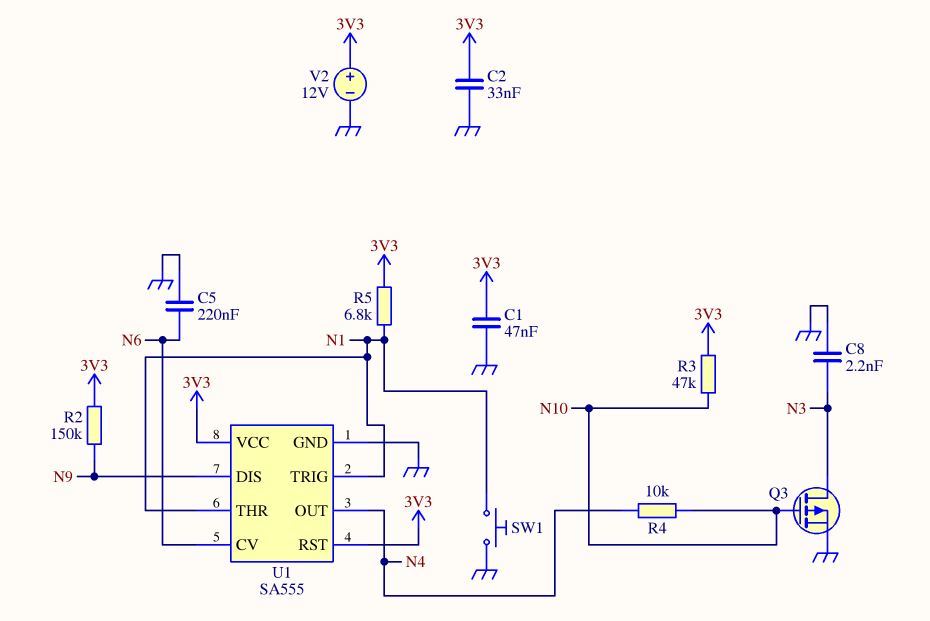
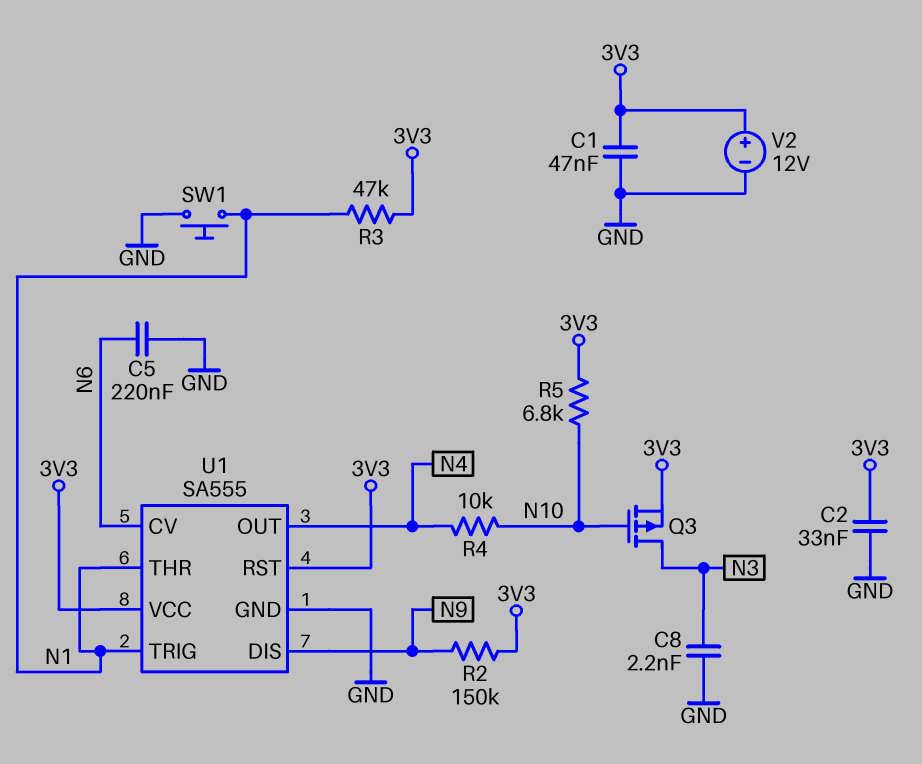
Q3: PMOS (G N10, D N3, S GND) -> PMOS (G N10, D N3, S 3V3)
R3: 47k (3V3, N10) -> 47k (3V3, N1)
R5: 6.8k (3V3, N1) -> 6.8k (3V3, N10)

